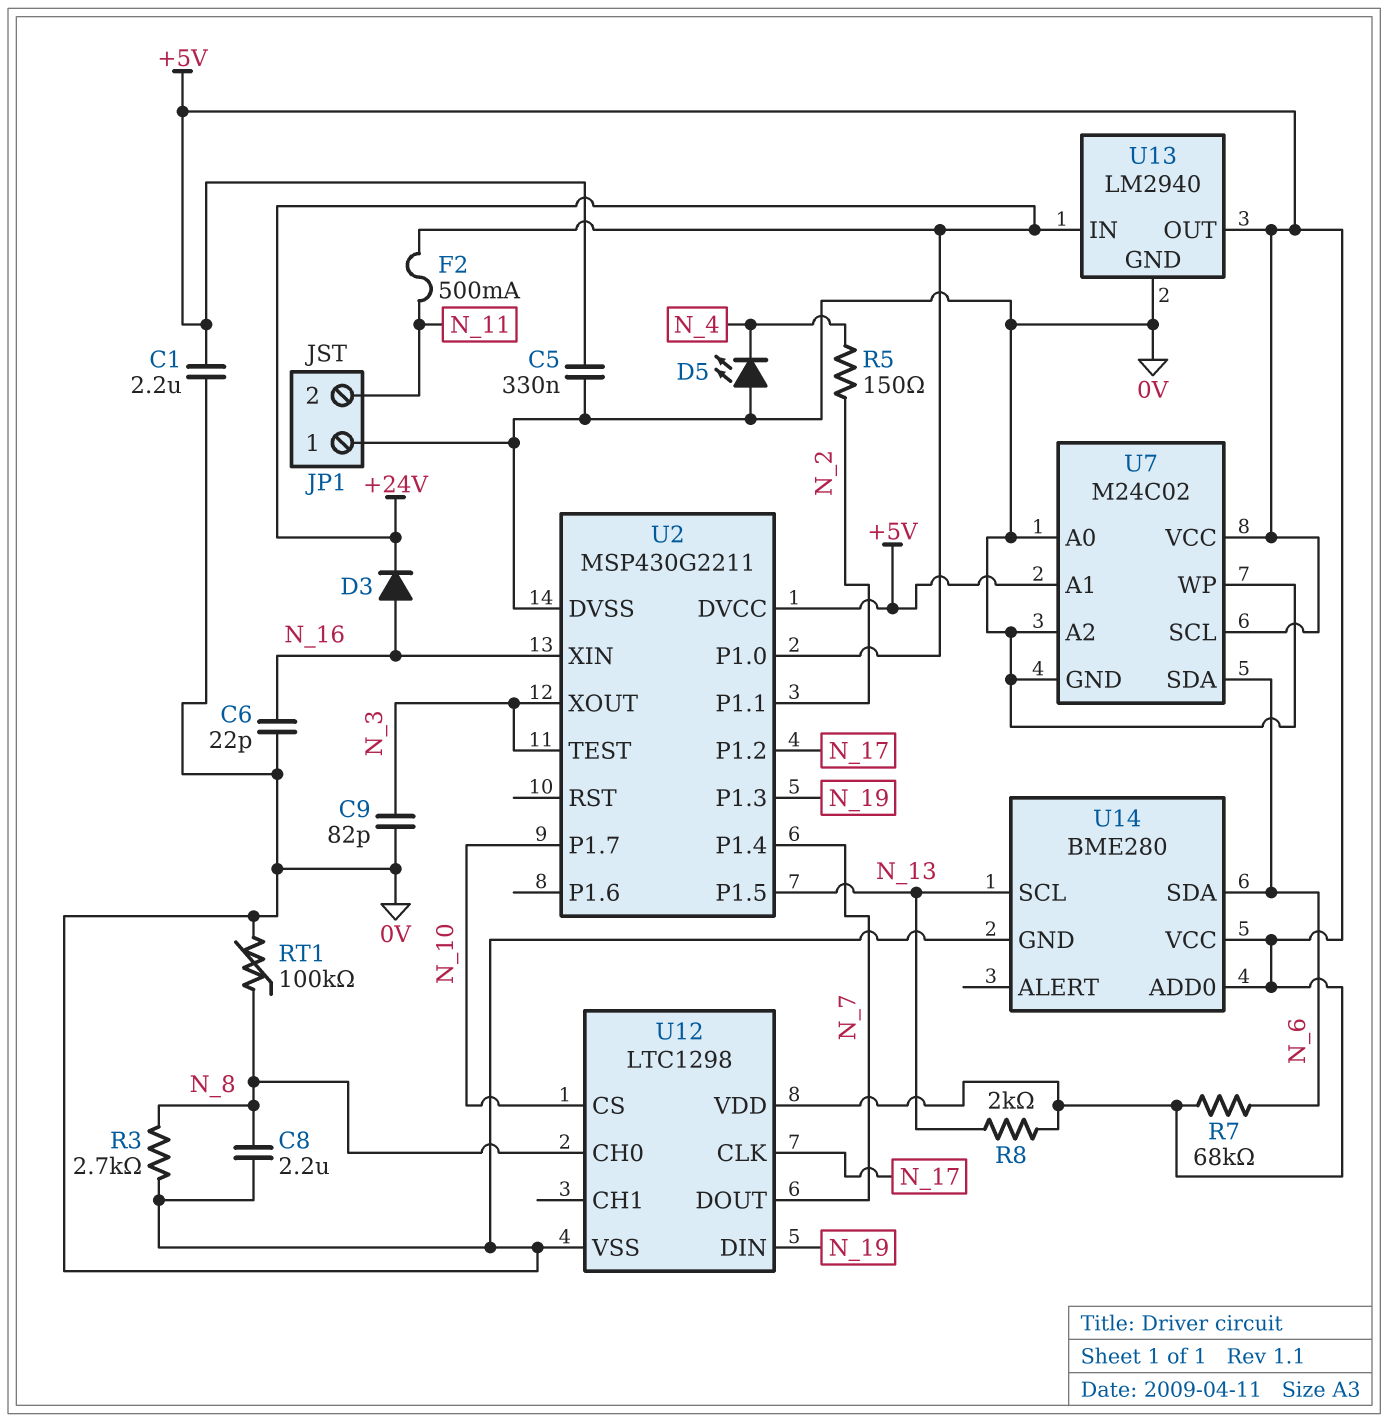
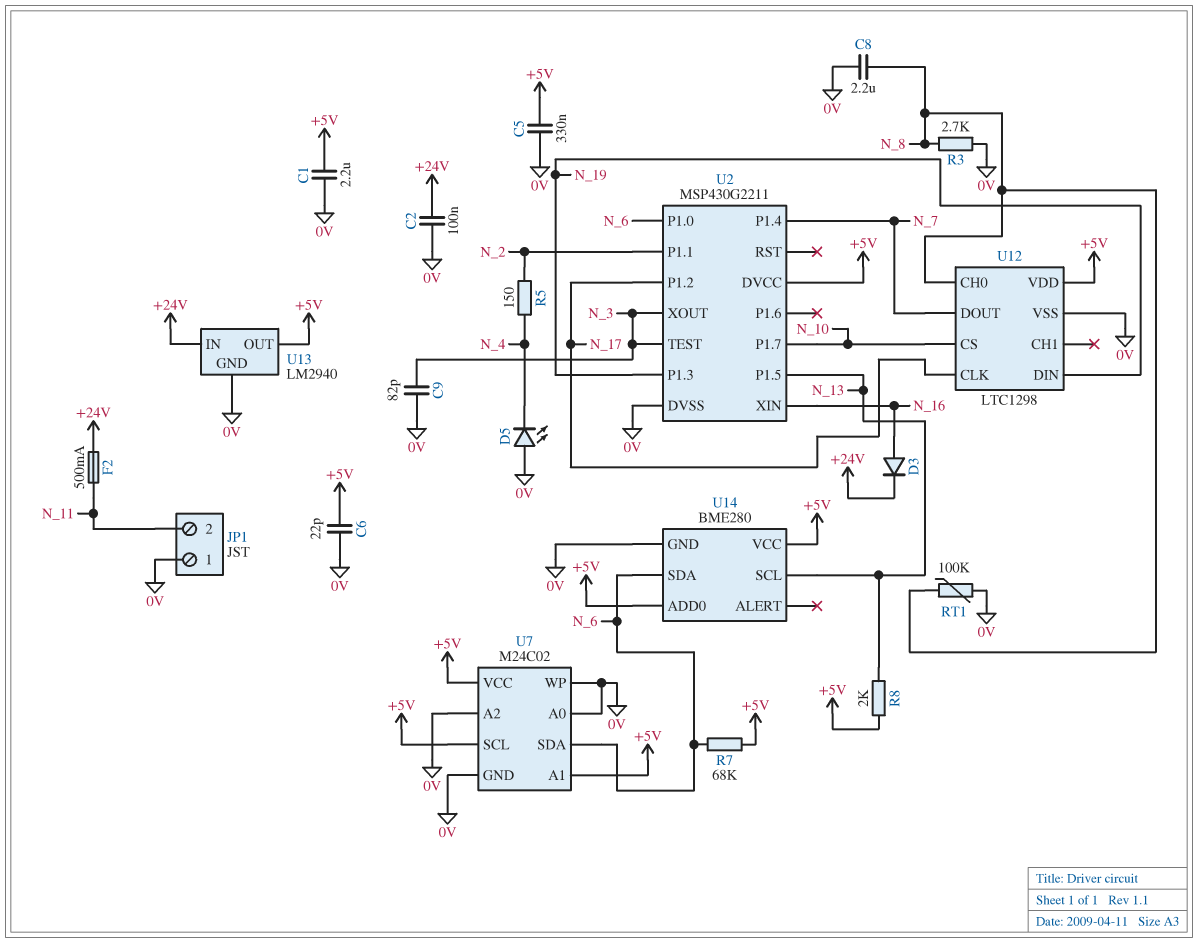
C2: none -> 100nF (+24V, 0V)
C6: 22pF (0V, N_16) -> 22pF (+5V, 0V)
U2 pin P1.0: +24V -> N_6

